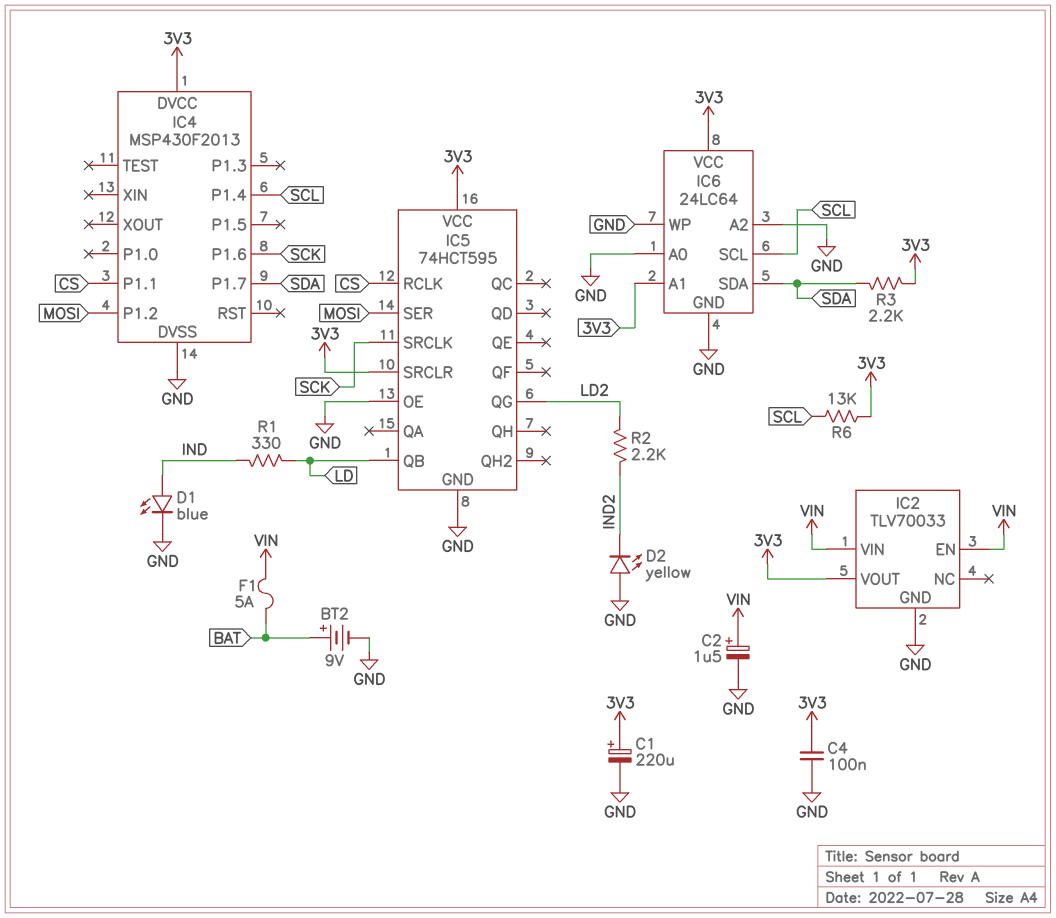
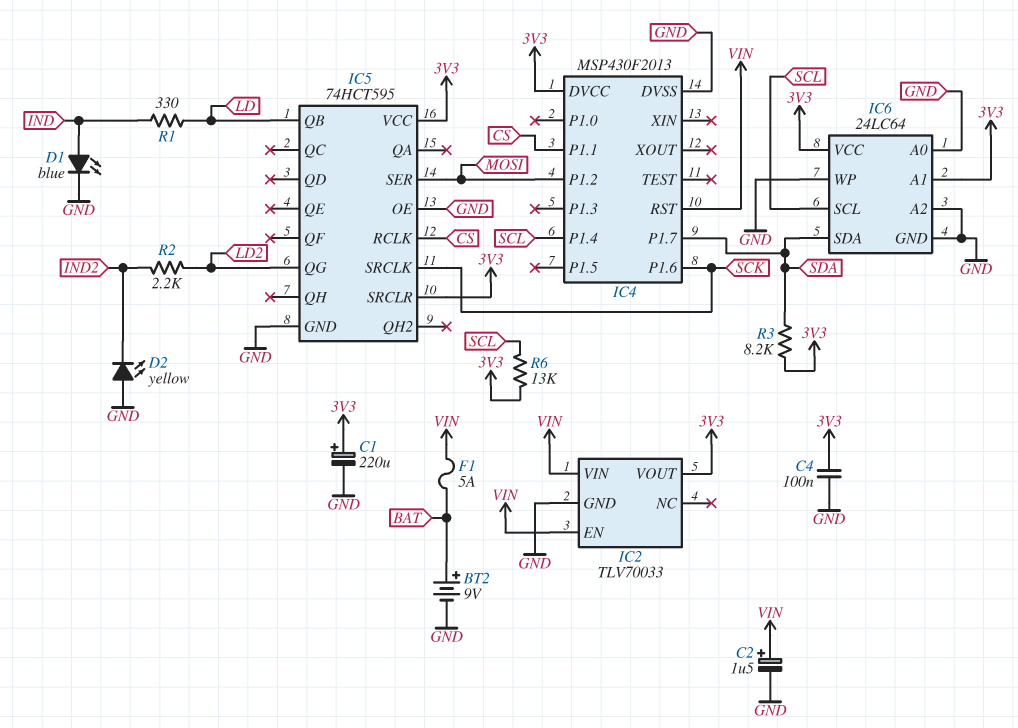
IC4 pin RST: none -> VIN
R3: 2.2k (3V3, SDA) -> 8.2k (3V3, SDA)

